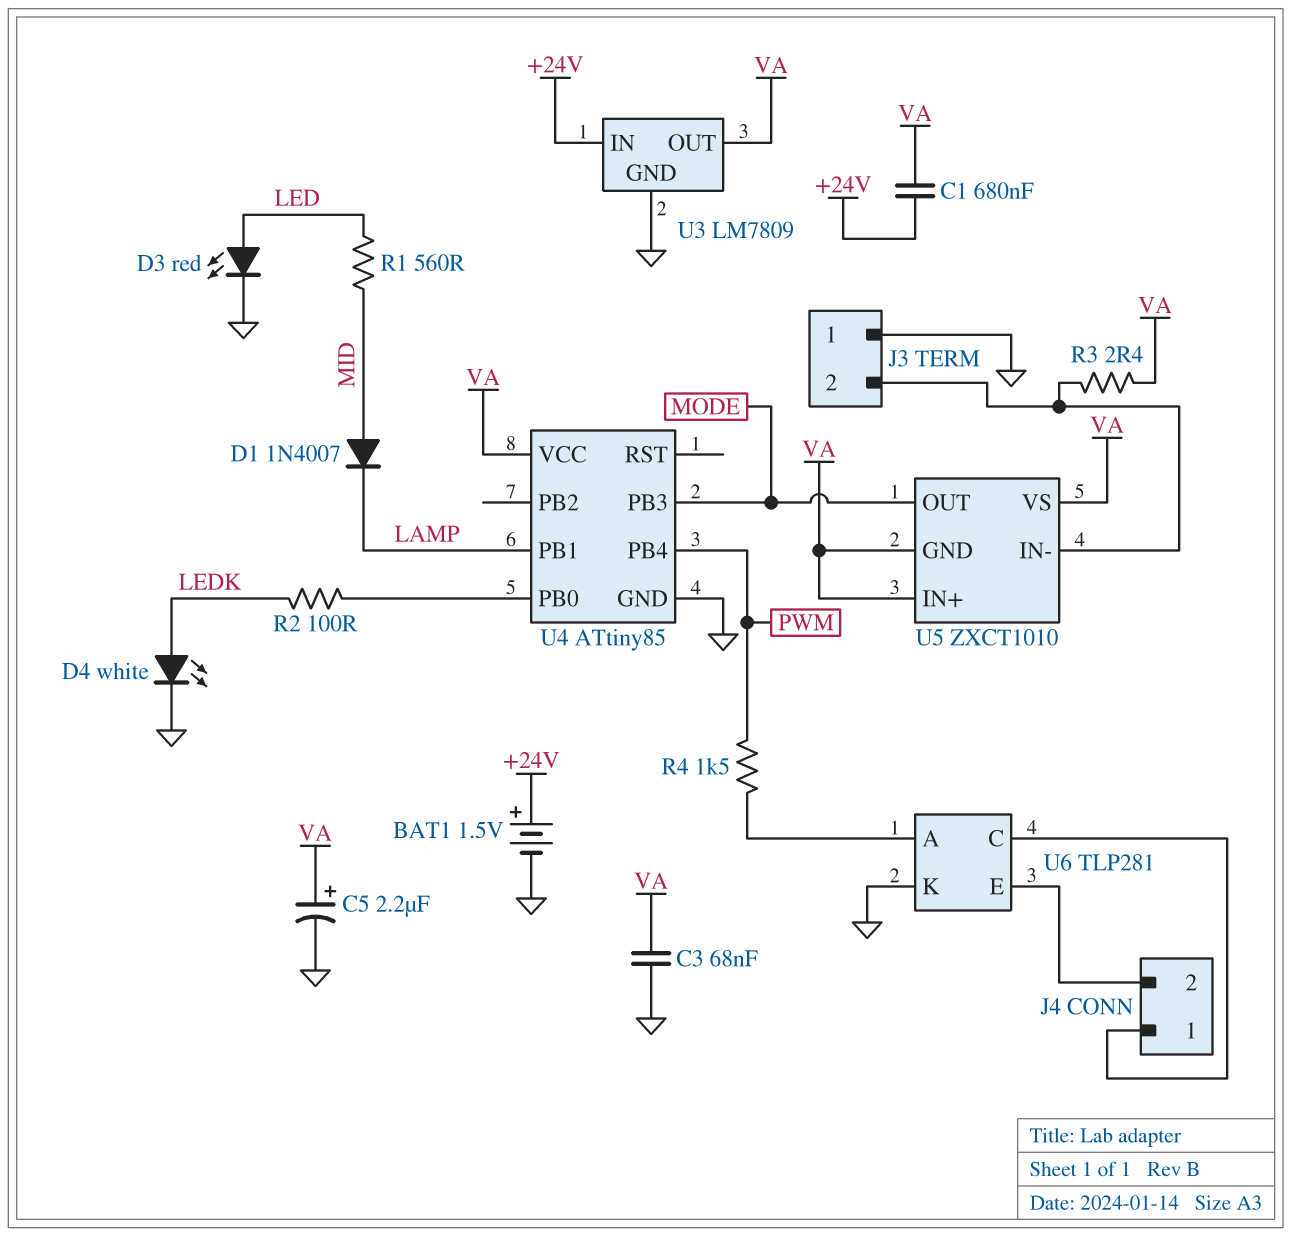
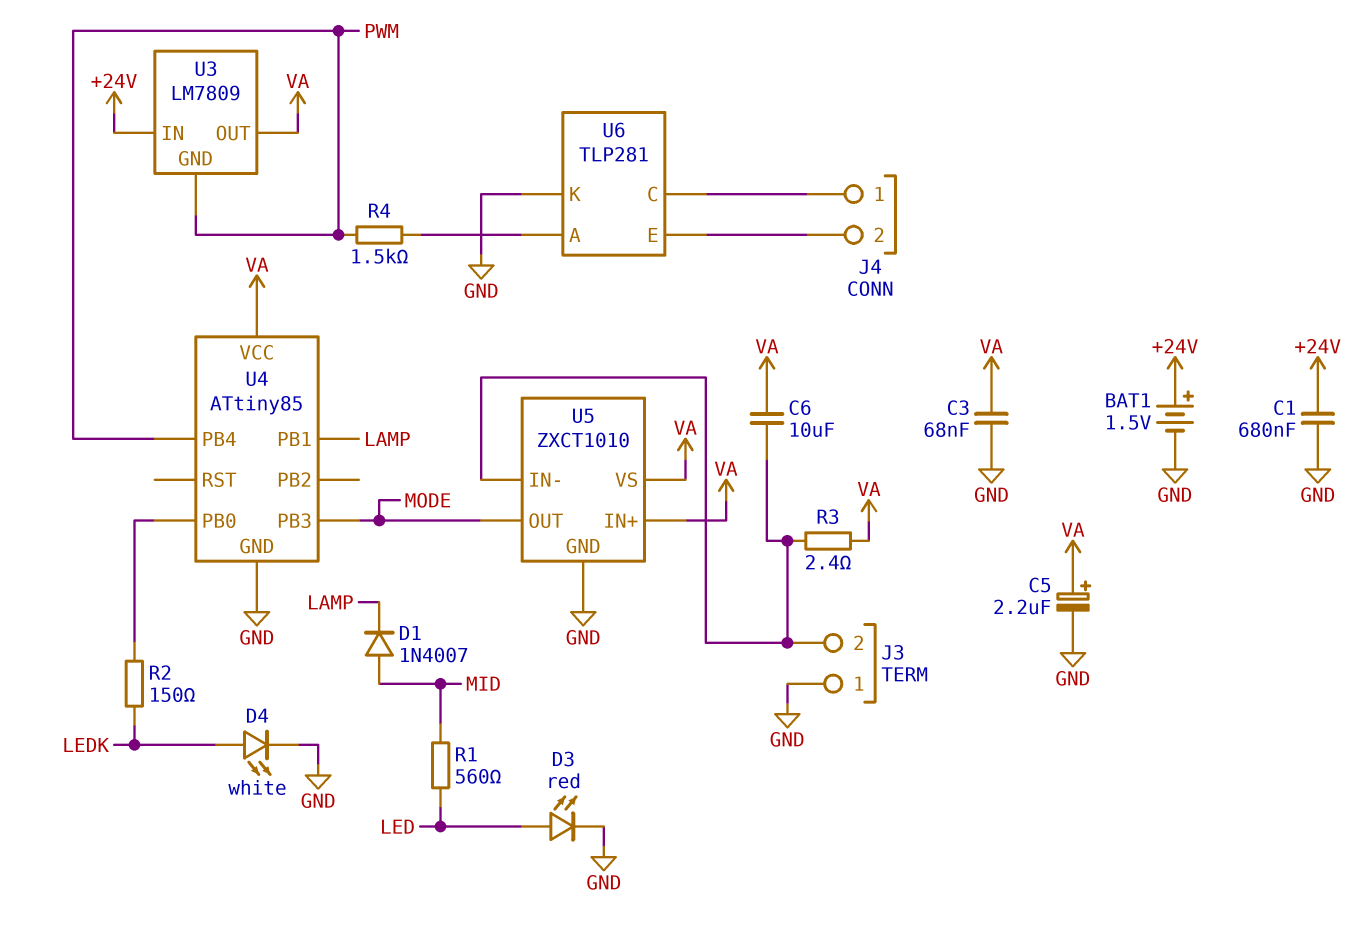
C1: 680nF (+24V, VA) -> 680nF (+24V, GND)
C6: none -> 10uF (J3/2, VA)
R2: 100 (LEDK, U4/PB0) -> 150 (LEDK, U4/PB0)
U3 pin GND: GND -> PWM
U5 pin GND: VA -> GND

